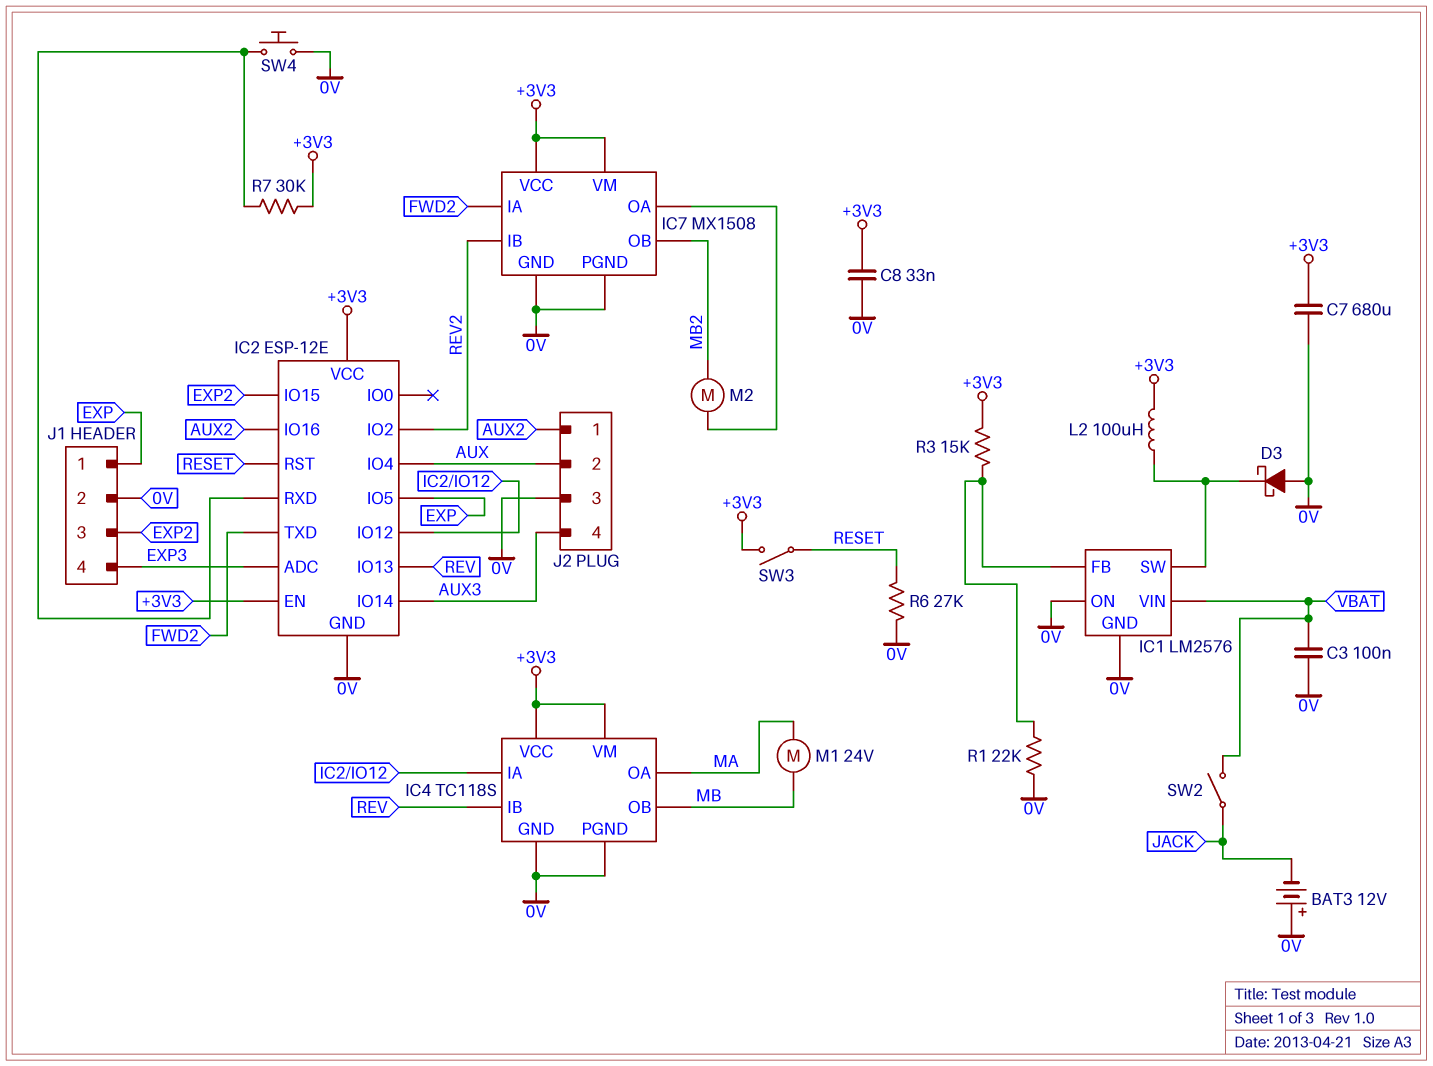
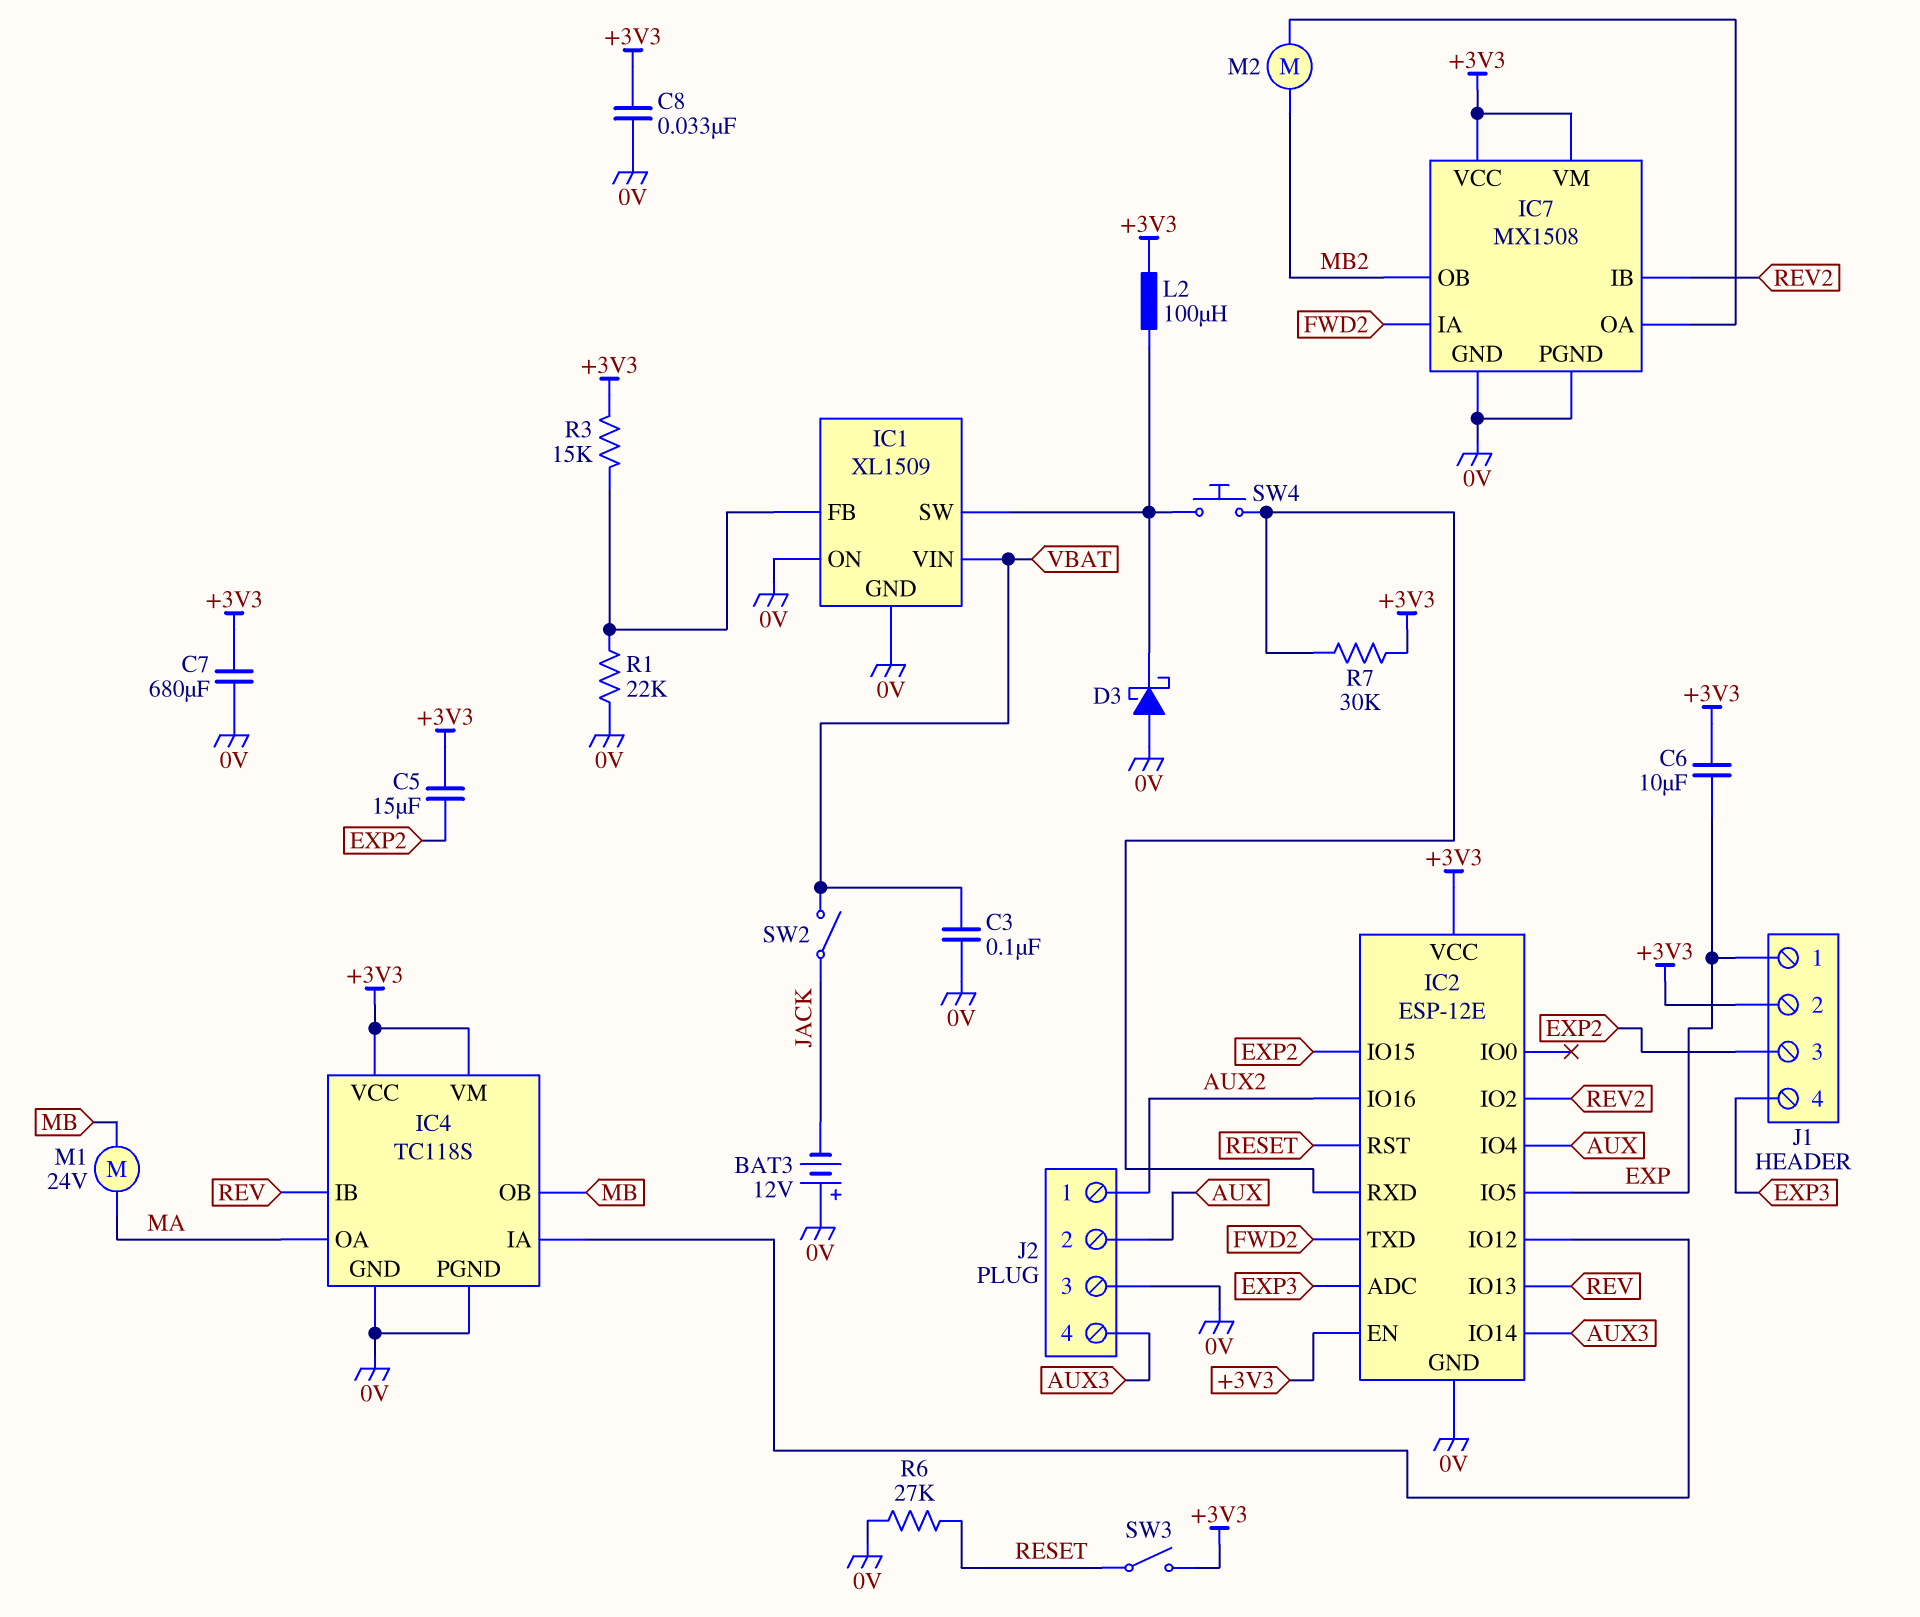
C5: none -> 15uF (+3V3, EXP2)
C6: none -> 10uF (+3V3, EXP)
IC1: LM2576 -> XL1509
J1 pin 2: 0V -> +3V3
SW4: button (0V, IC2/RXD) -> button (IC1/SW, IC2/RXD)

